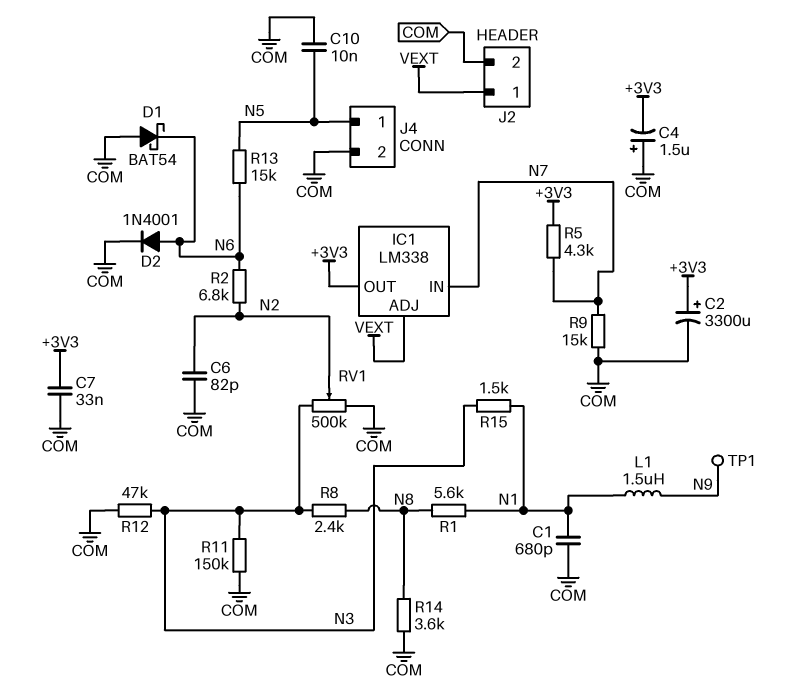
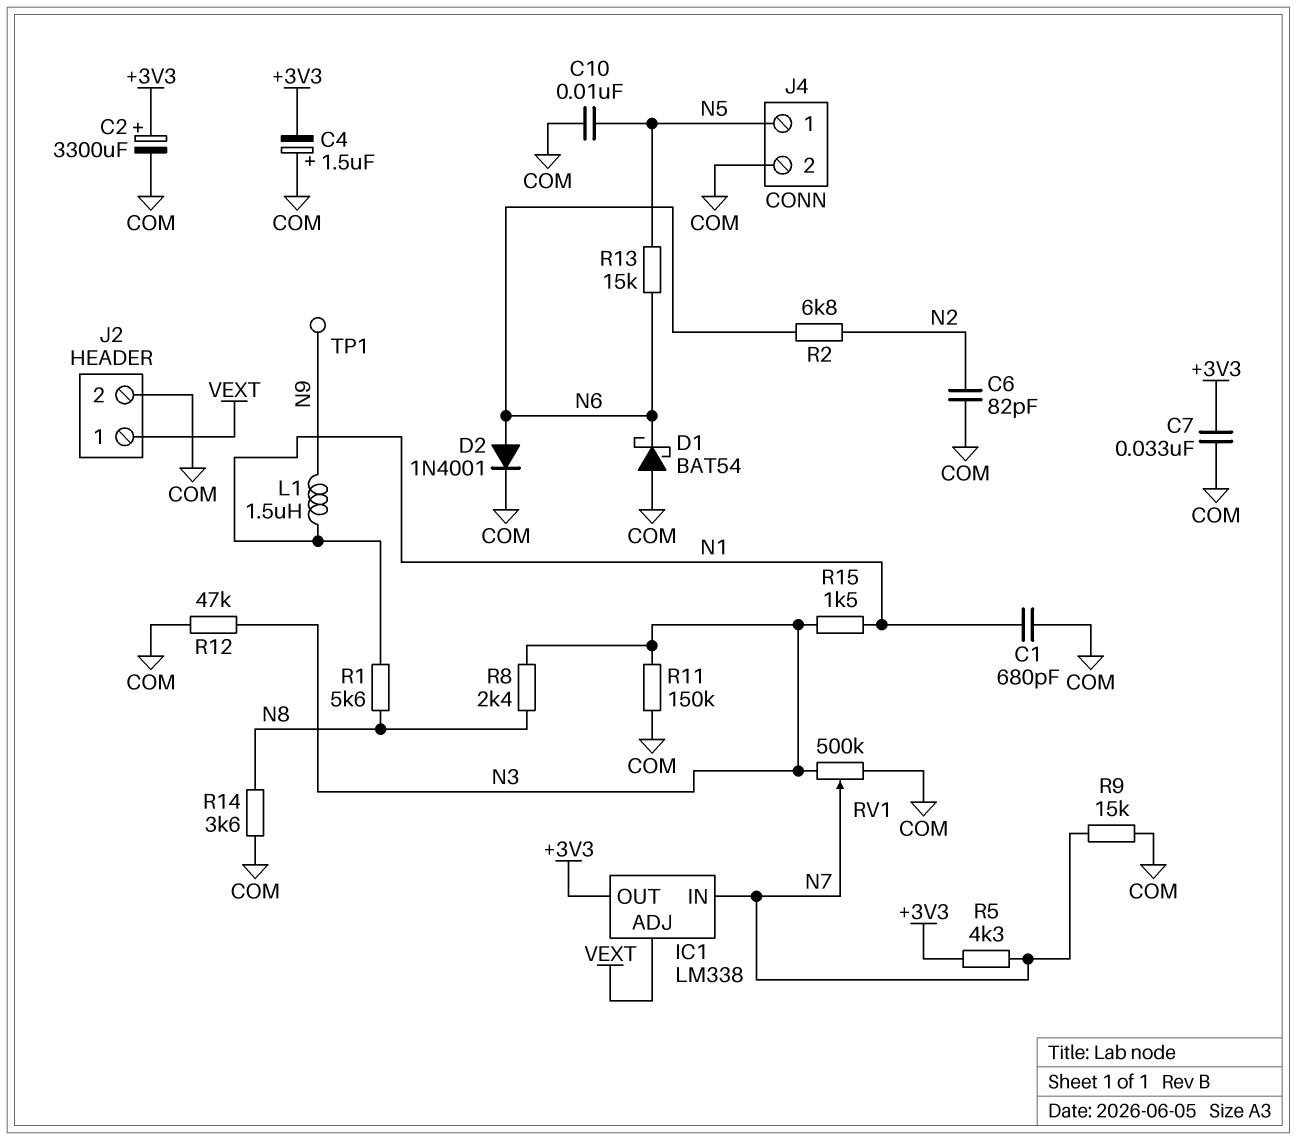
RV1: 500k (COM, N3, wiper N2) -> 500k (COM, N3, wiper N7)

